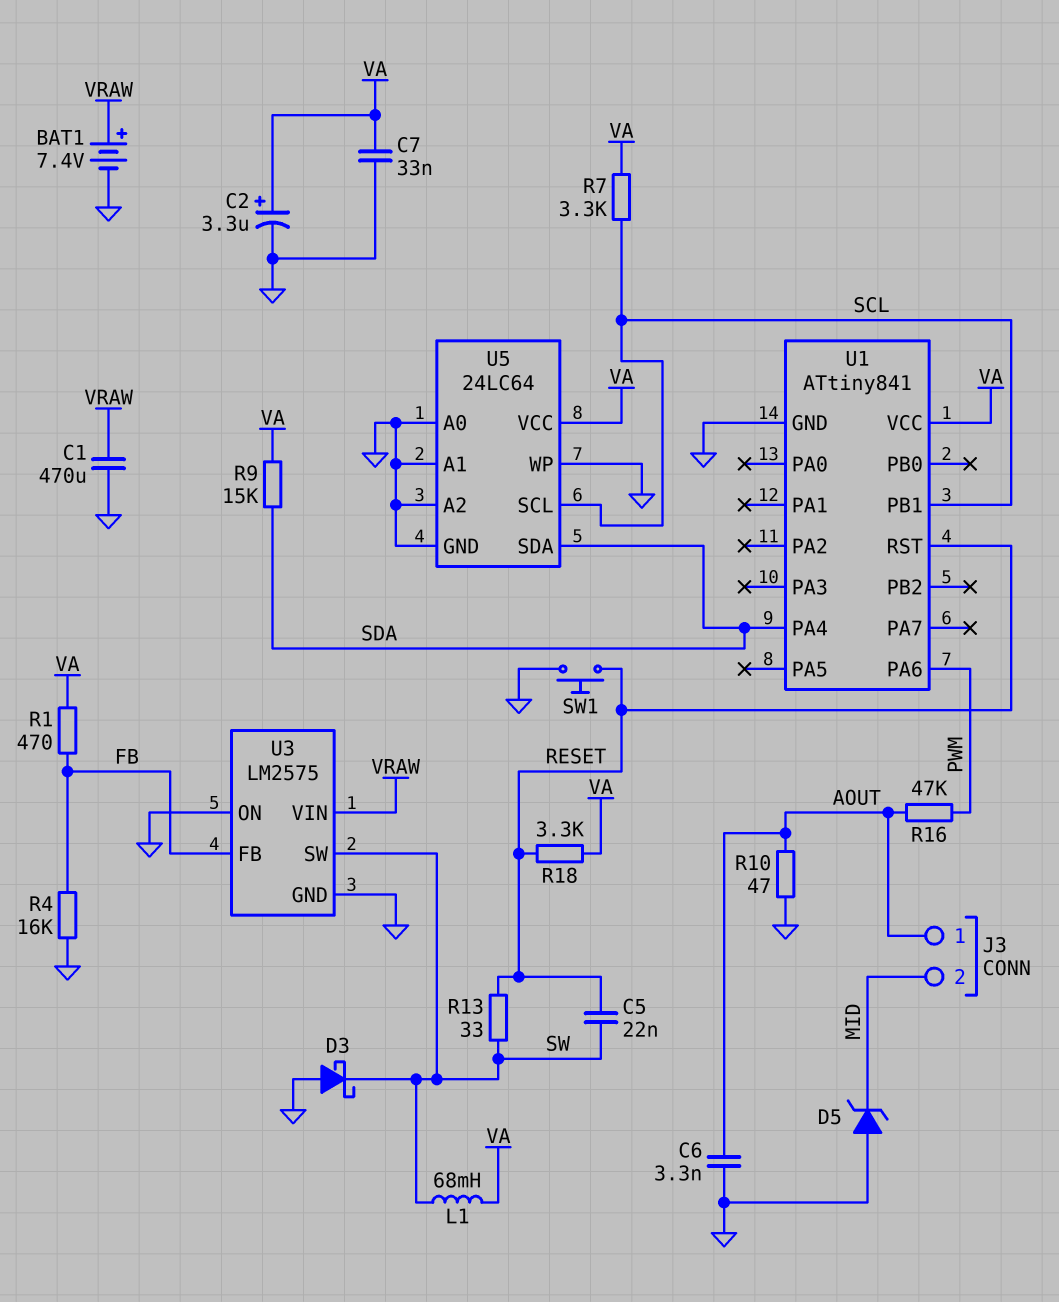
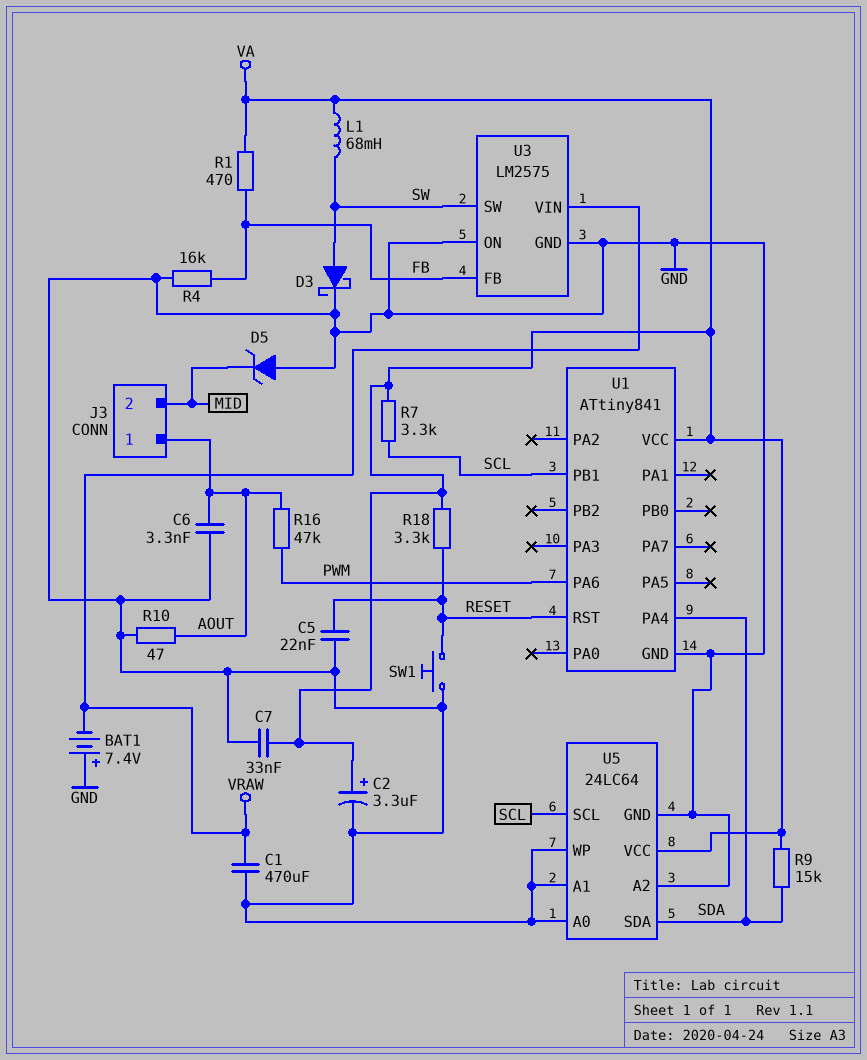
BAT1: 7.4V (plus VRAW, minus GND) -> 7.4V (plus GND, minus VRAW)
C5: 22nF (RESET, SW) -> 22nF (GND, RESET)
D3: schottky (A GND, K SW) -> schottky (A SW, K GND)
R13: 33 (RESET, SW) -> none

